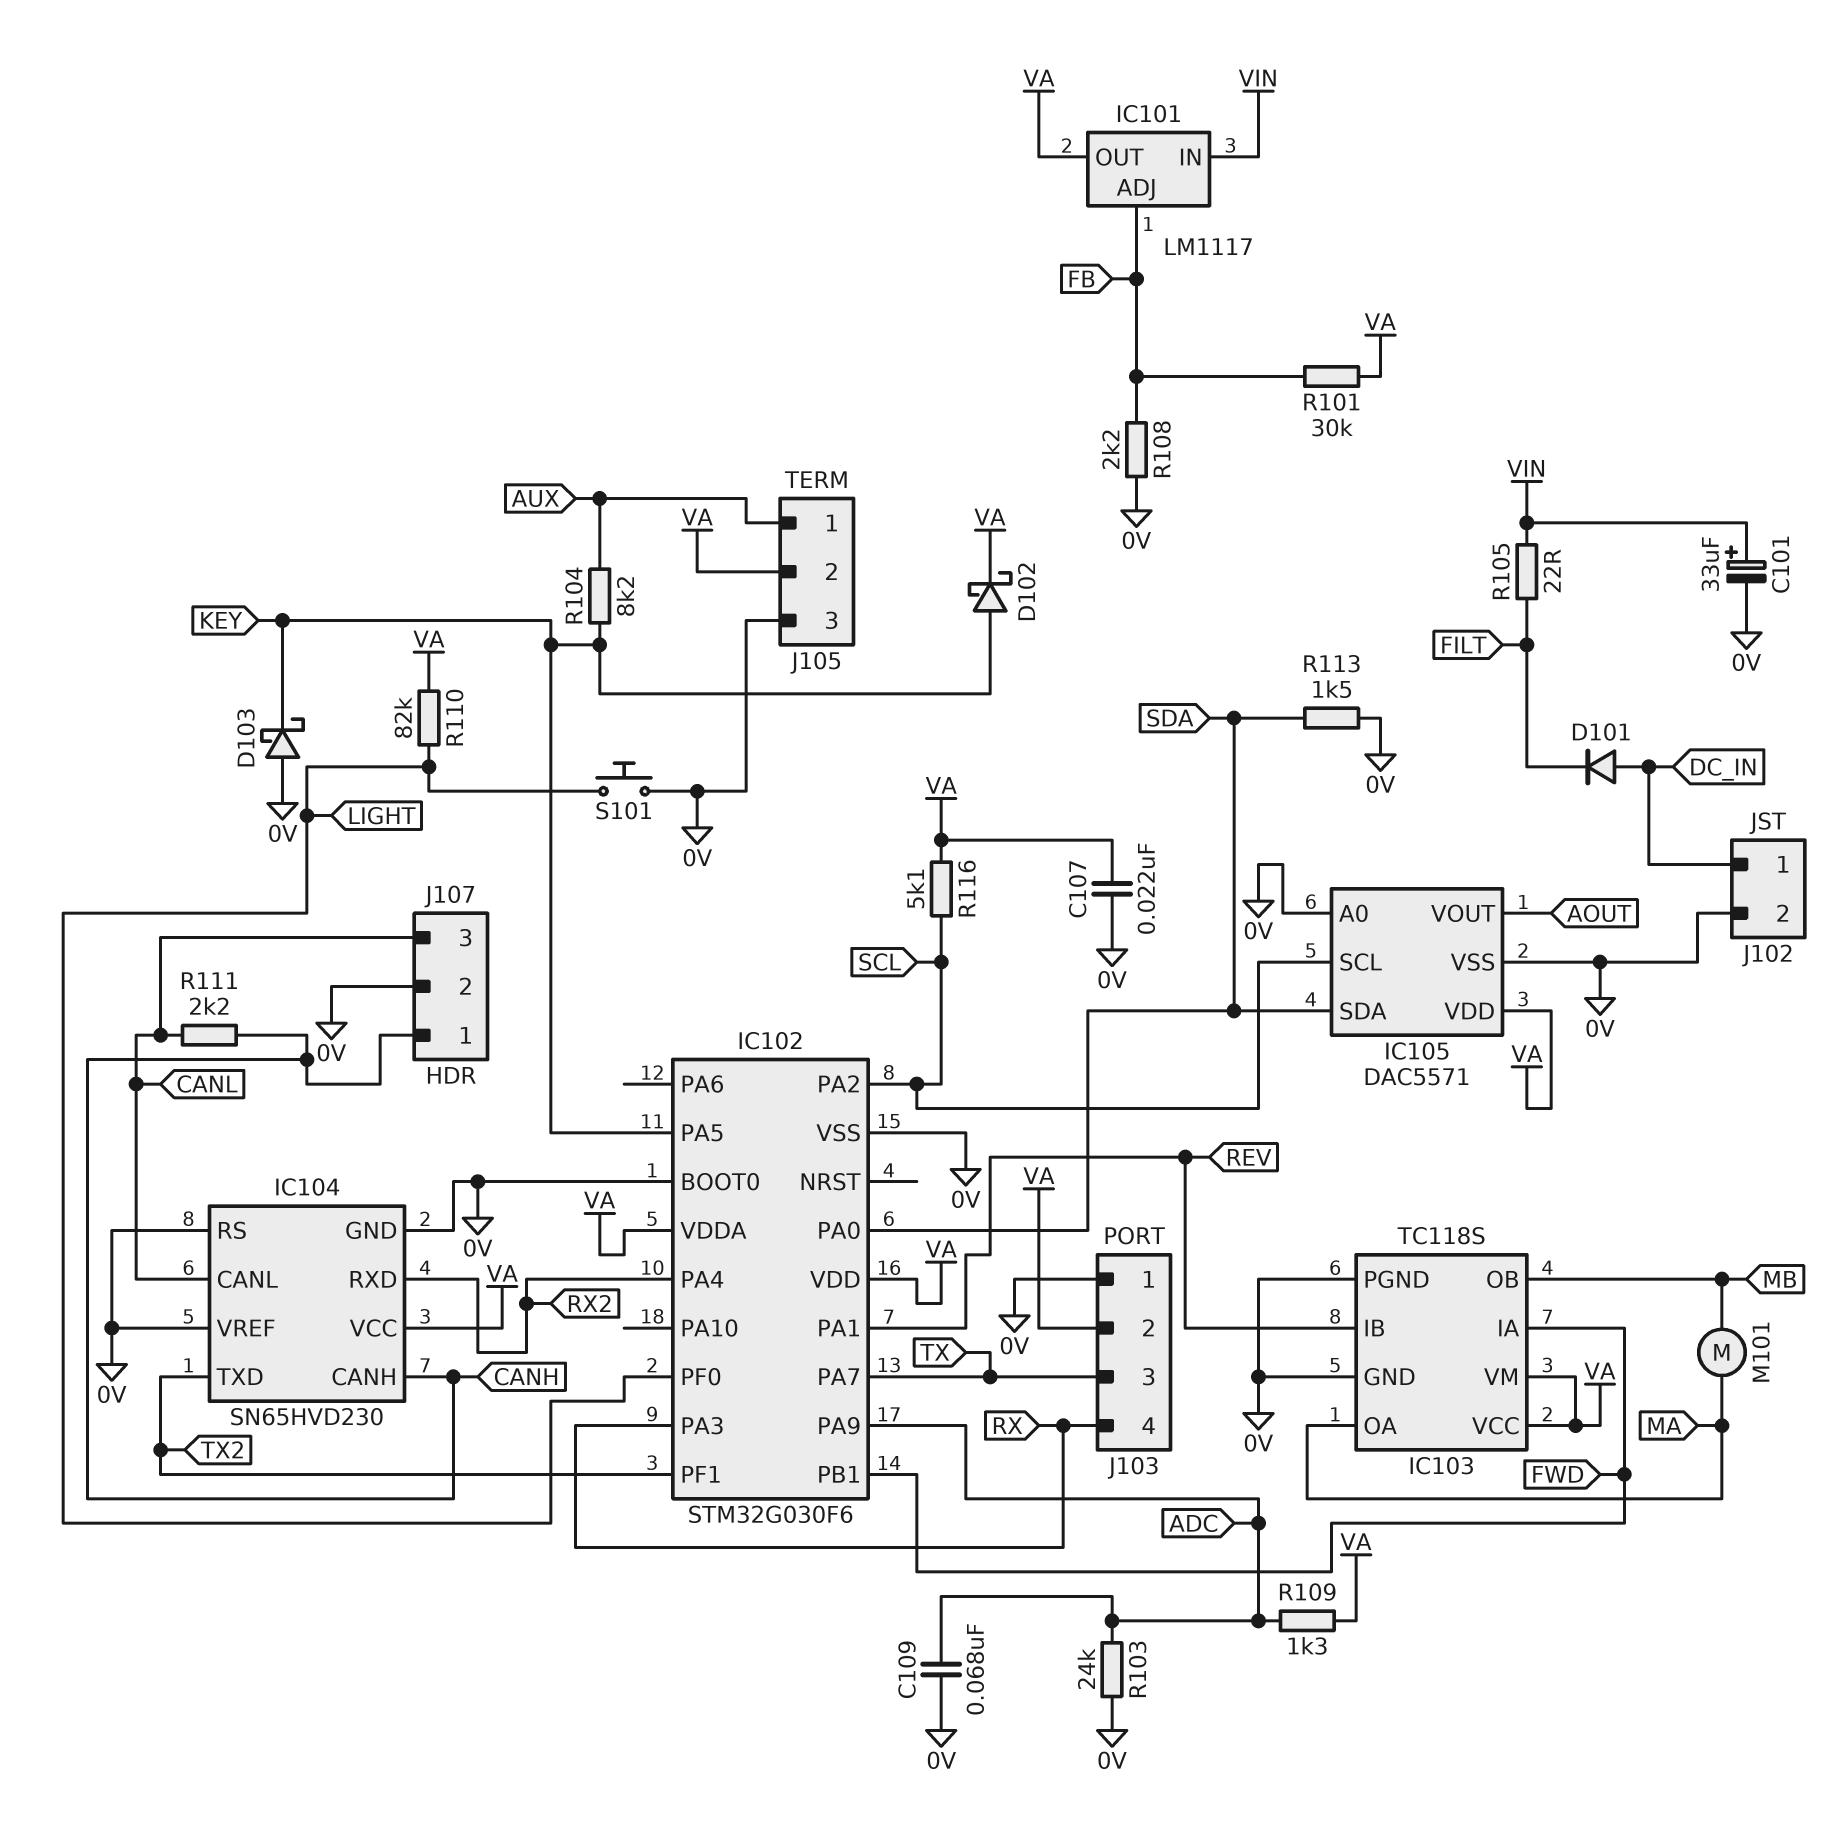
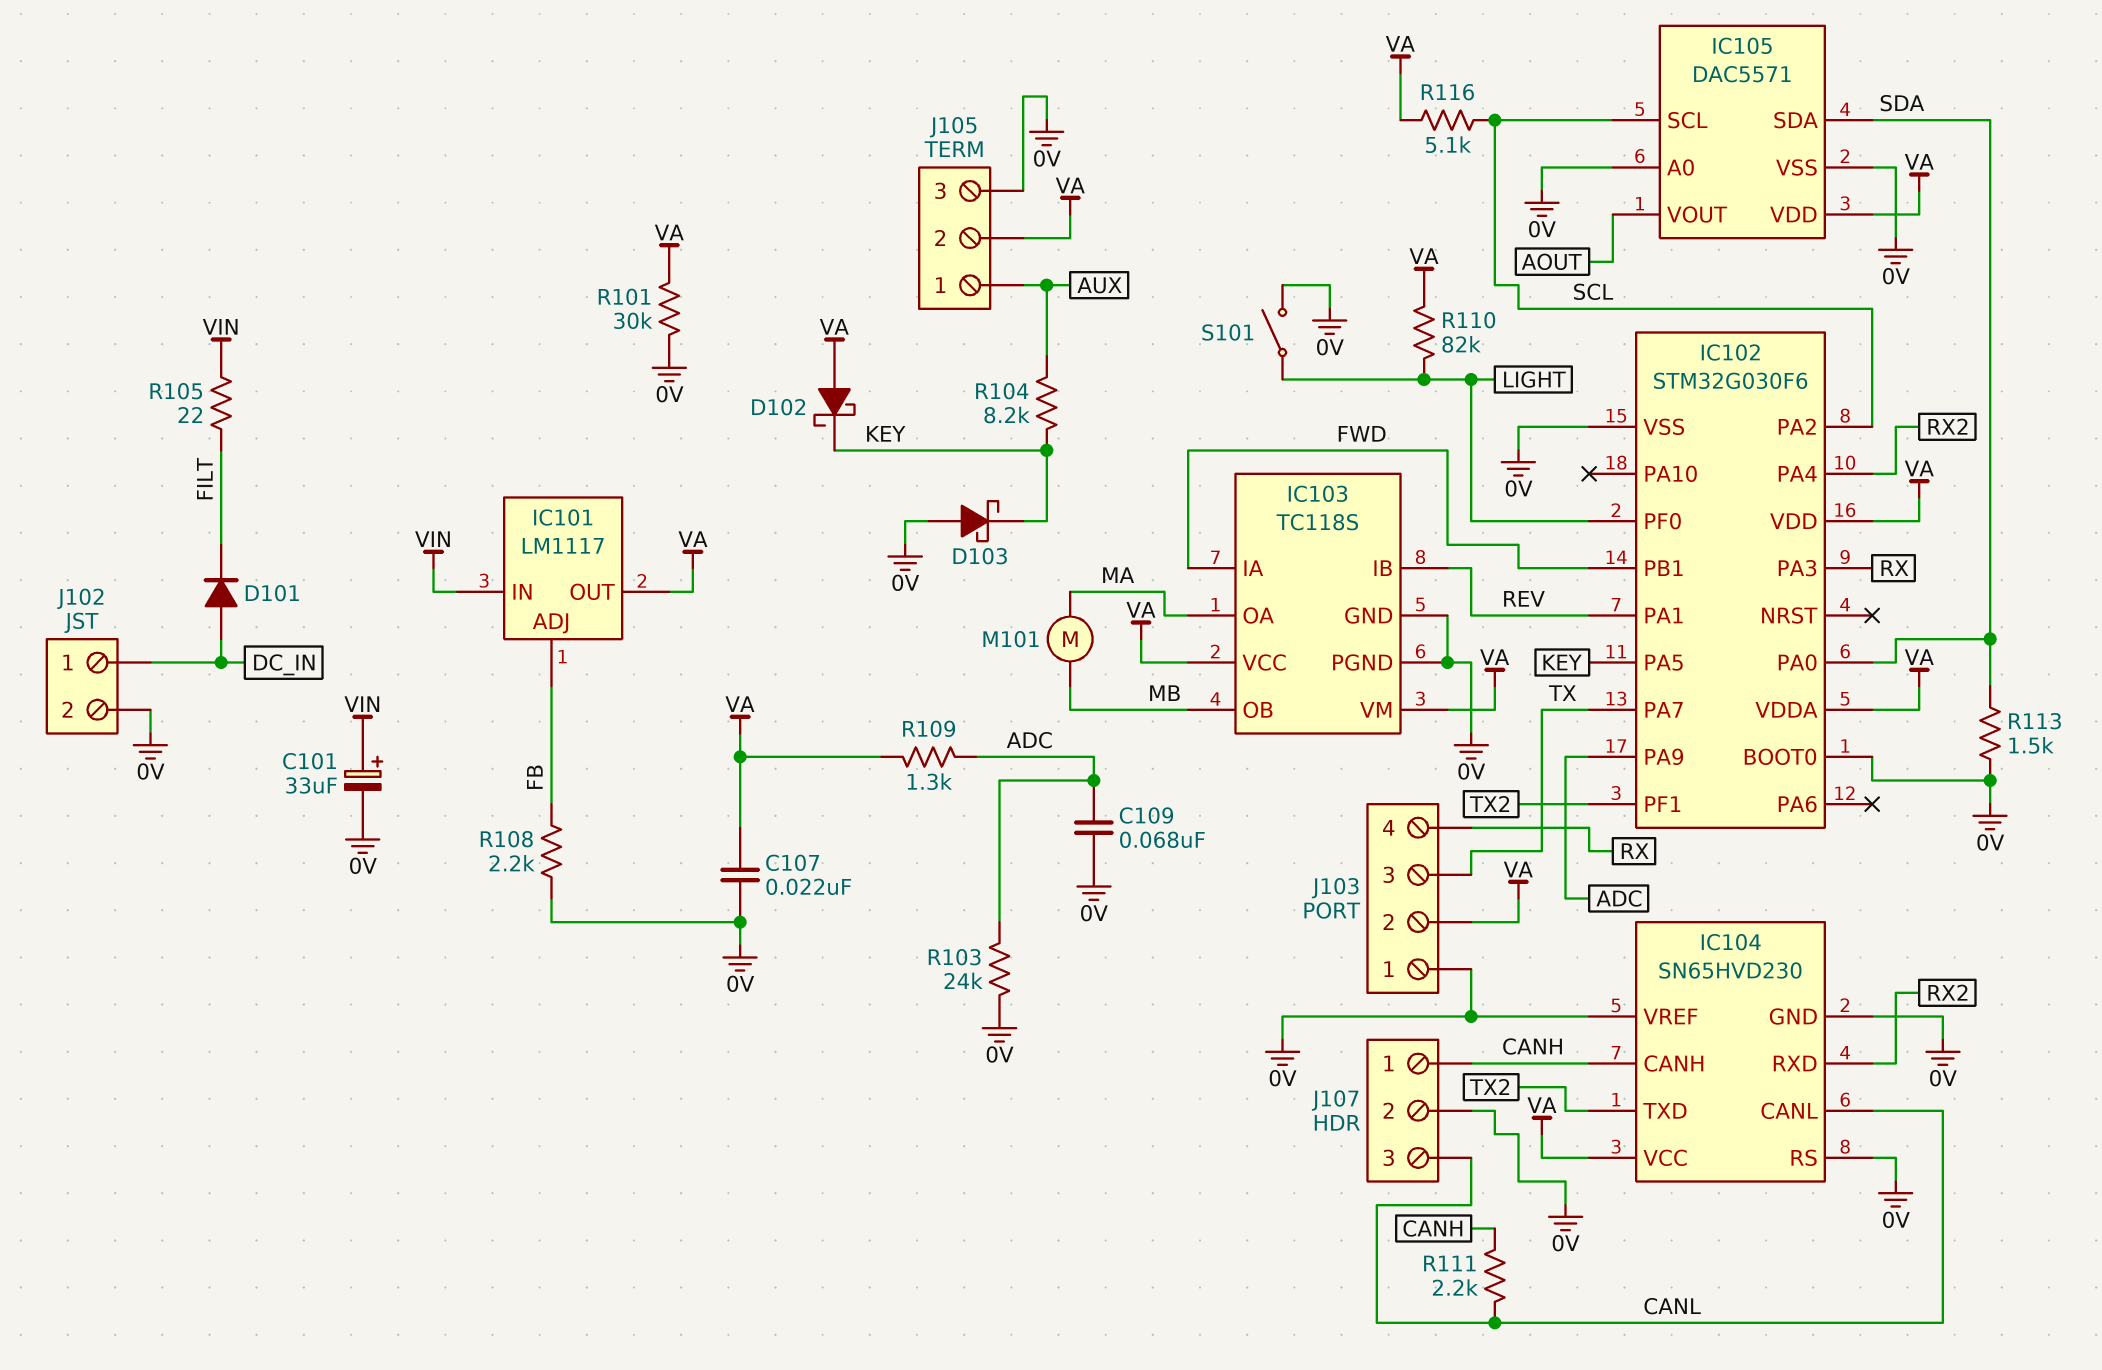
D102: schottky (A KEY, K VA) -> schottky (A VA, K KEY)
R101: 30k (FB, VA) -> 30k (0V, VA)
S101: button (0V, LIGHT) -> switch (0V, LIGHT)

